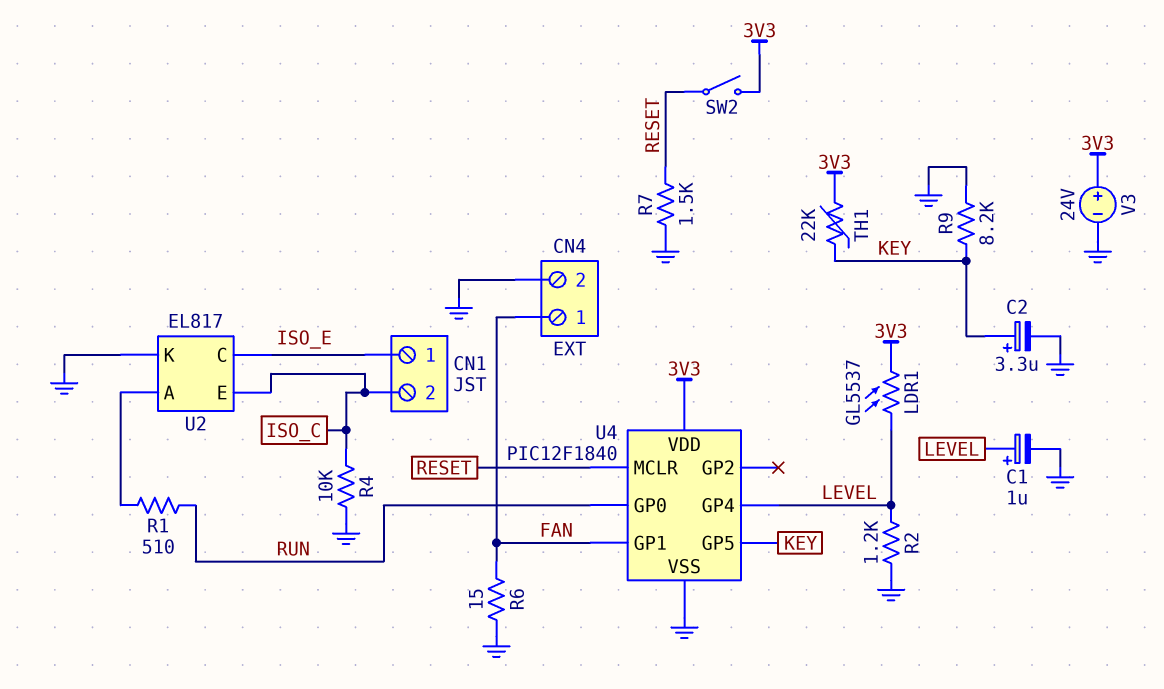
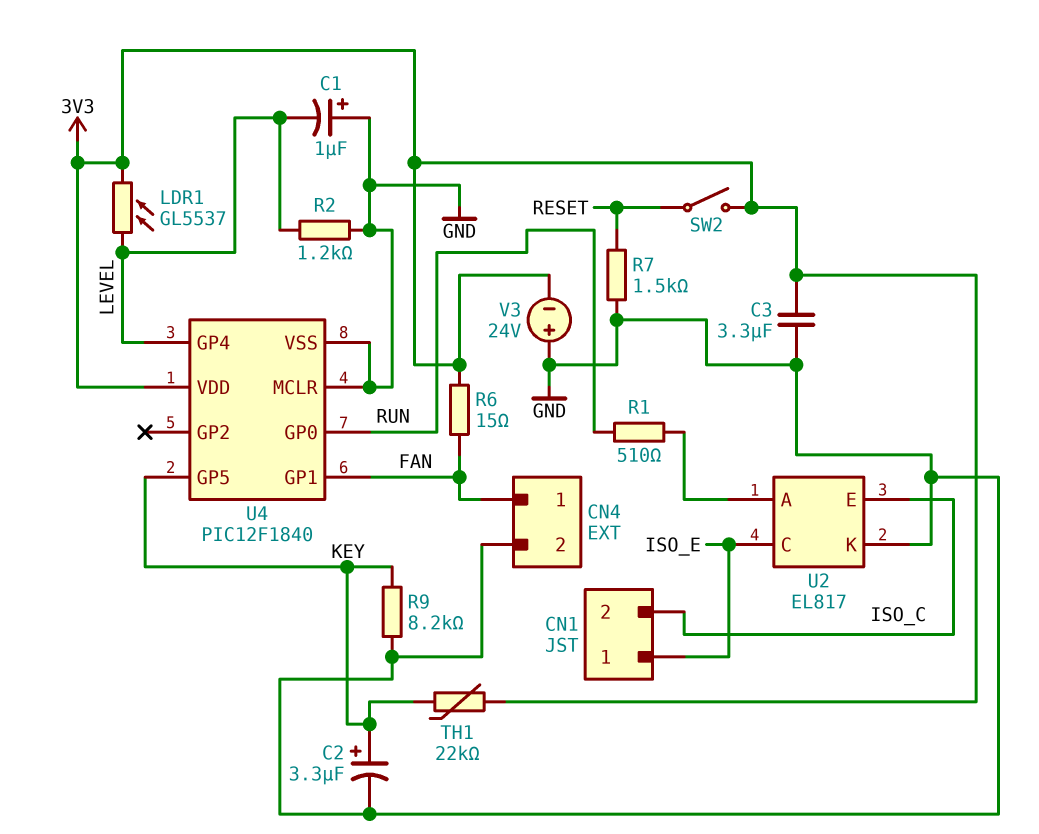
C1: 1uF (plus LEVEL, minus GND) -> 1uF (plus GND, minus LEVEL)
C3: none -> 3.3uF (3V3, GND)
R4: 10k (GND, ISO_C) -> none
R6: 15 (FAN, GND) -> 15 (3V3, FAN)
U4 pin MCLR: RESET -> GND
V3: 24V (plus 3V3, minus GND) -> 24V (plus GND, minus 3V3)

